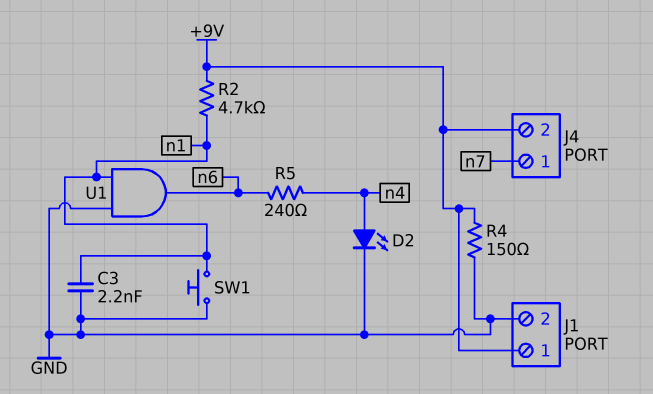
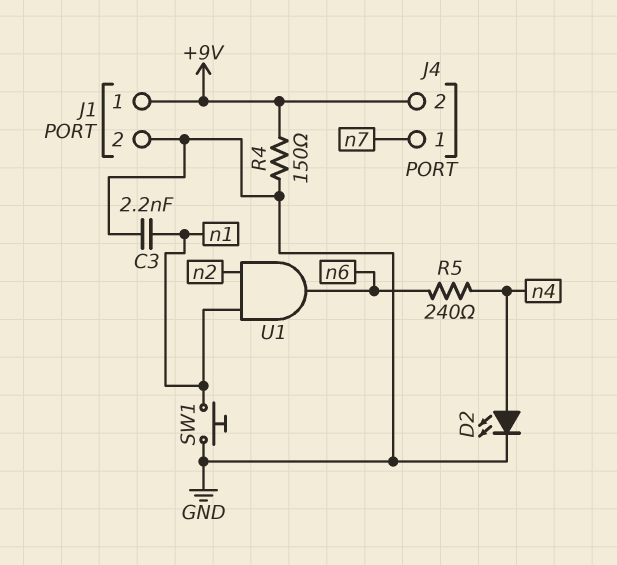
R2: 4.7k (+9V, n1) -> none
U1: AND (in GND, in n1, out n6) -> AND (in n1, in n2, out n6)

